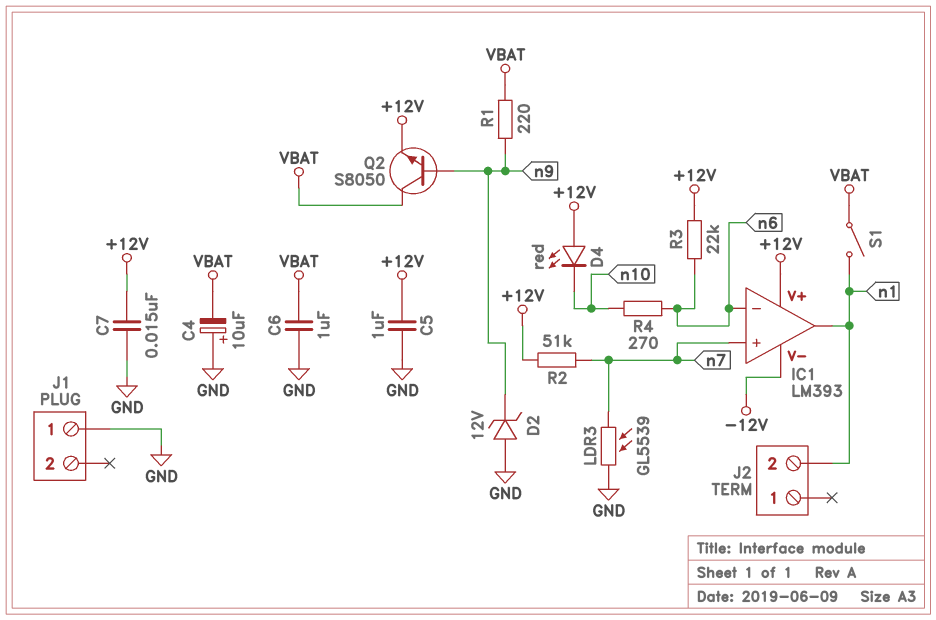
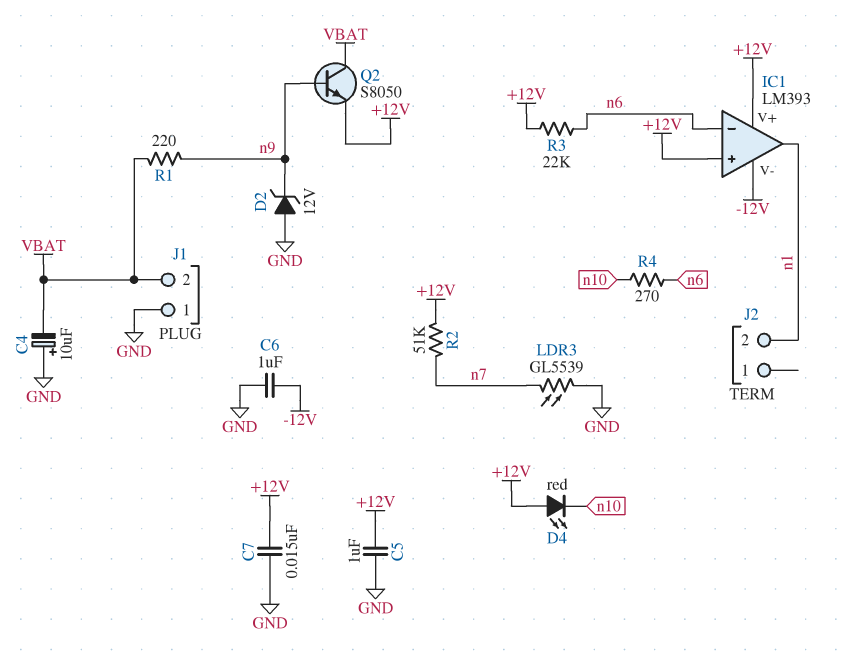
C6: 1uF (GND, VBAT) -> 1uF (-12V, GND)
IC1 pin in+: n7 -> +12V
J1 pin 2: none -> VBAT
S1: switch (VBAT, n1) -> none

